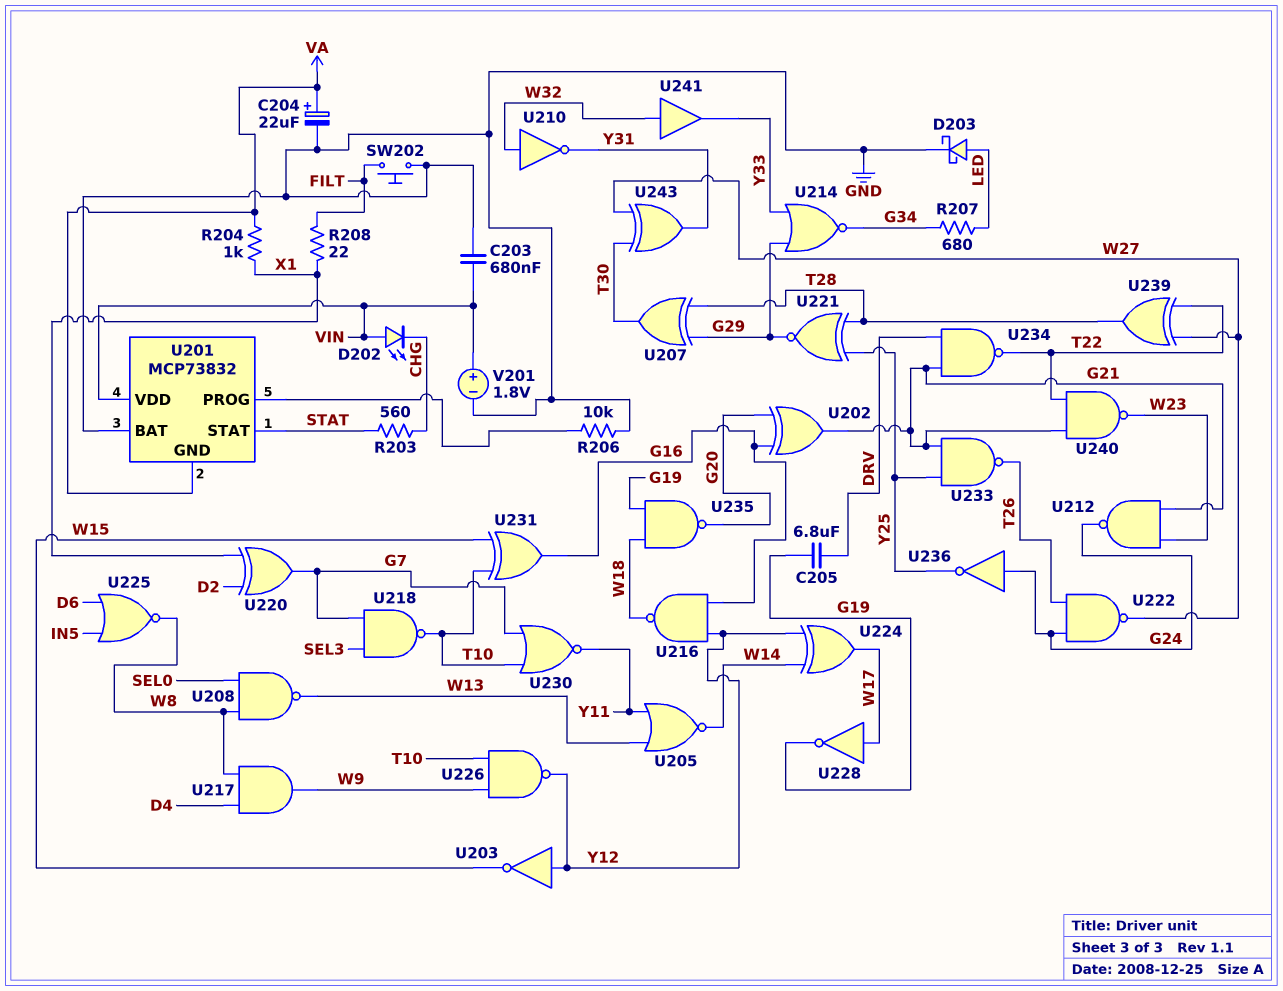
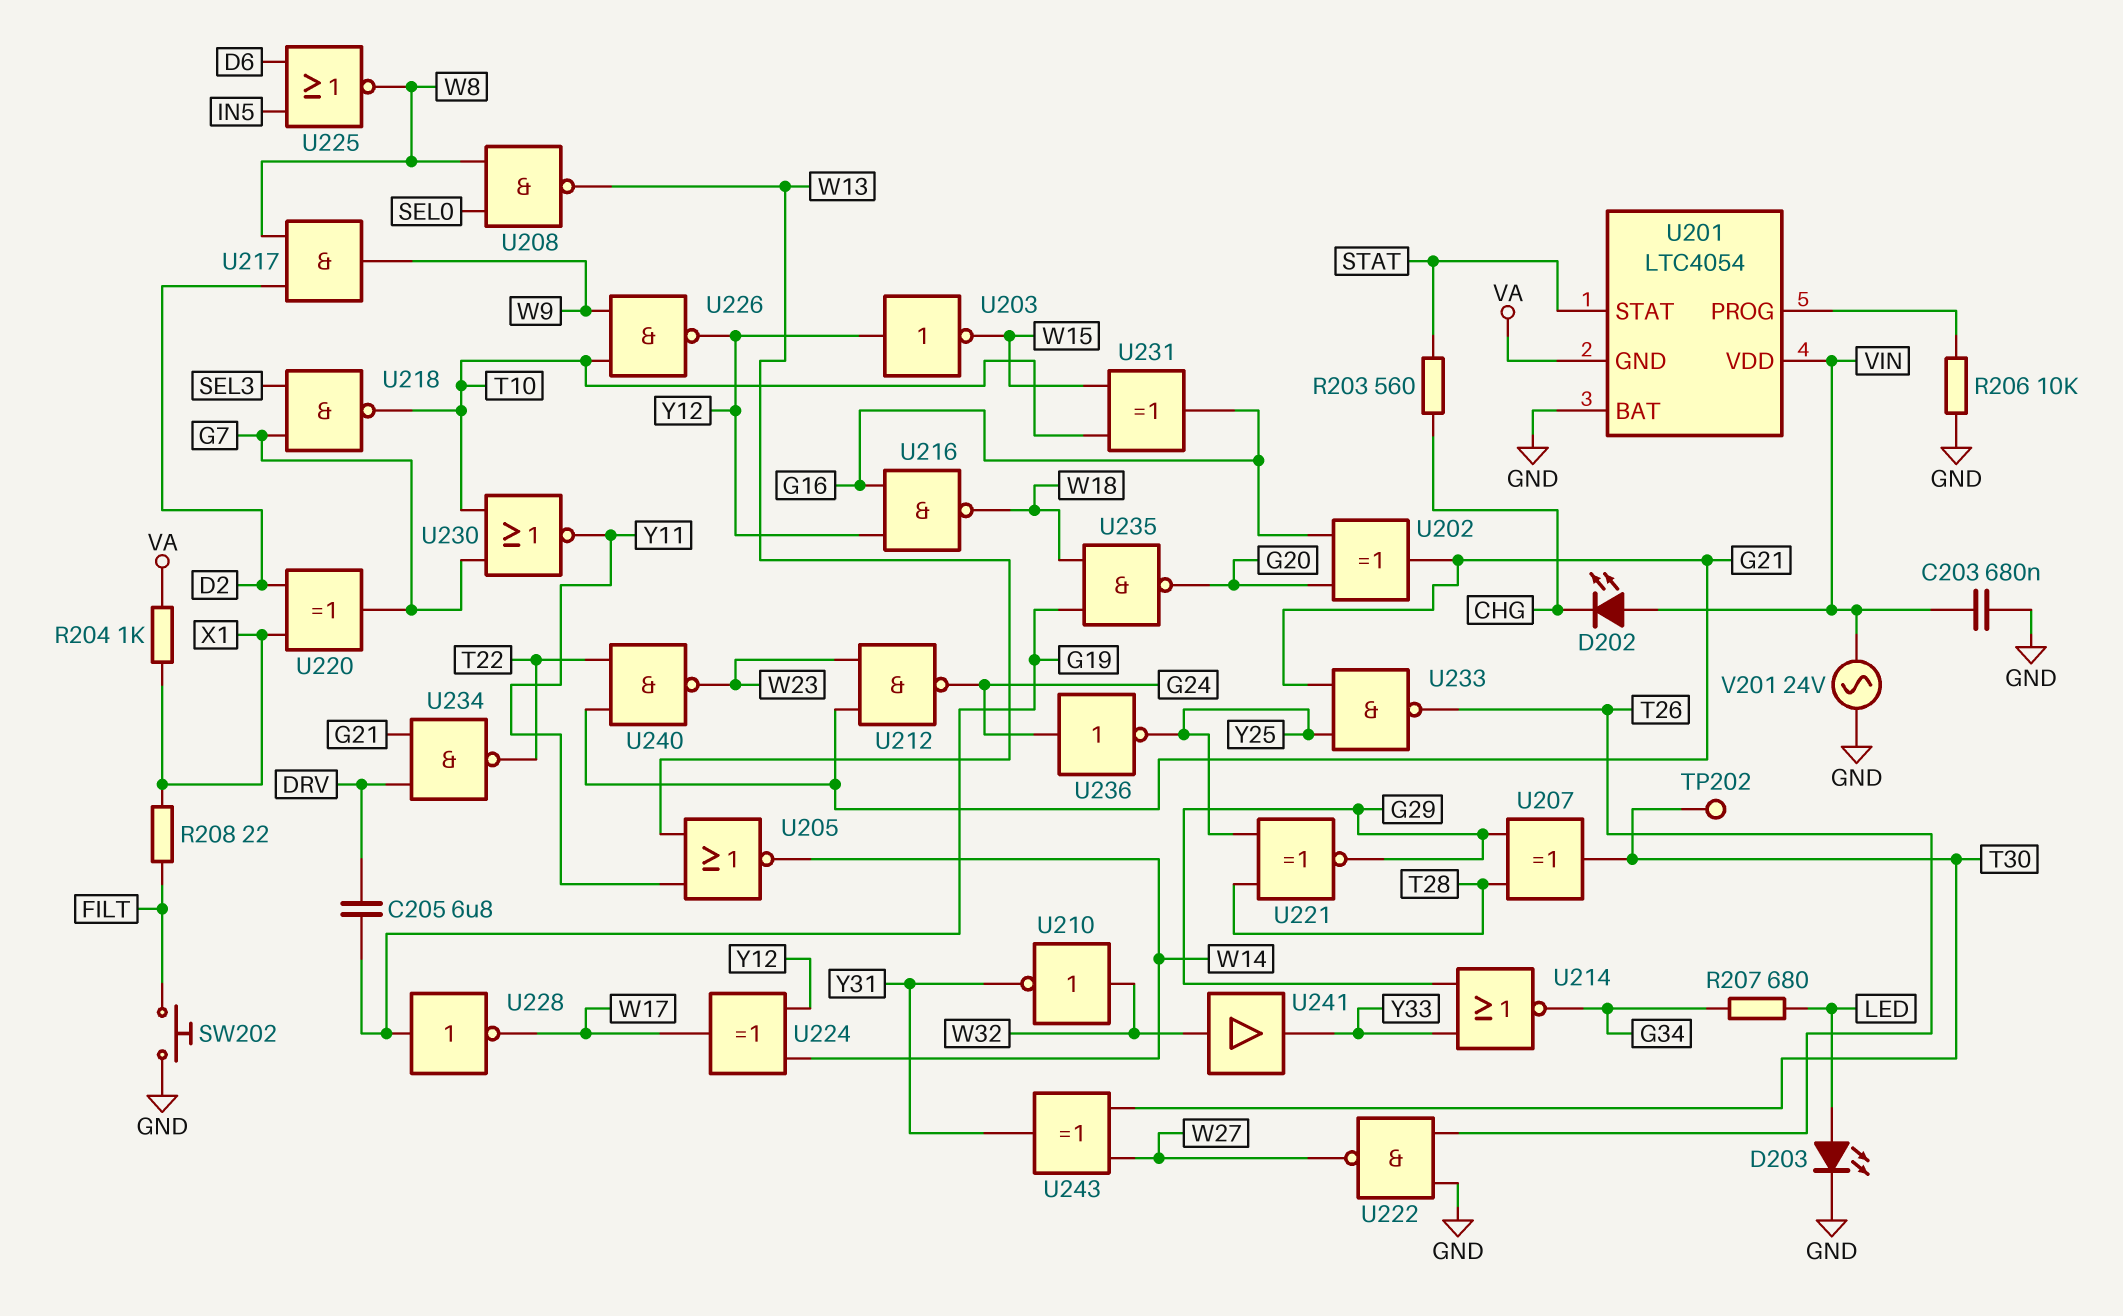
C204: 22uF (plus VA, minus GND) -> none
D203: schottky (A LED, K GND) -> LED (A LED, K GND)
TP202: none -> test point (T30)
U201: MCP73832 -> LTC4054
U217: AND (in D4, in W8, out W9) -> AND (in D2, in W8, out W9)
U222: NAND (in G24, in T26, out W27) -> NAND (in GND, in T26, out W27)
U228: NOT (in W17, out G19) -> NOT (in G19, out W17)
U239: XOR (in T22, in W27, out T28) -> none
V201: 1.8V (plus VIN, minus GND) -> AC 24V (GND, VIN)

